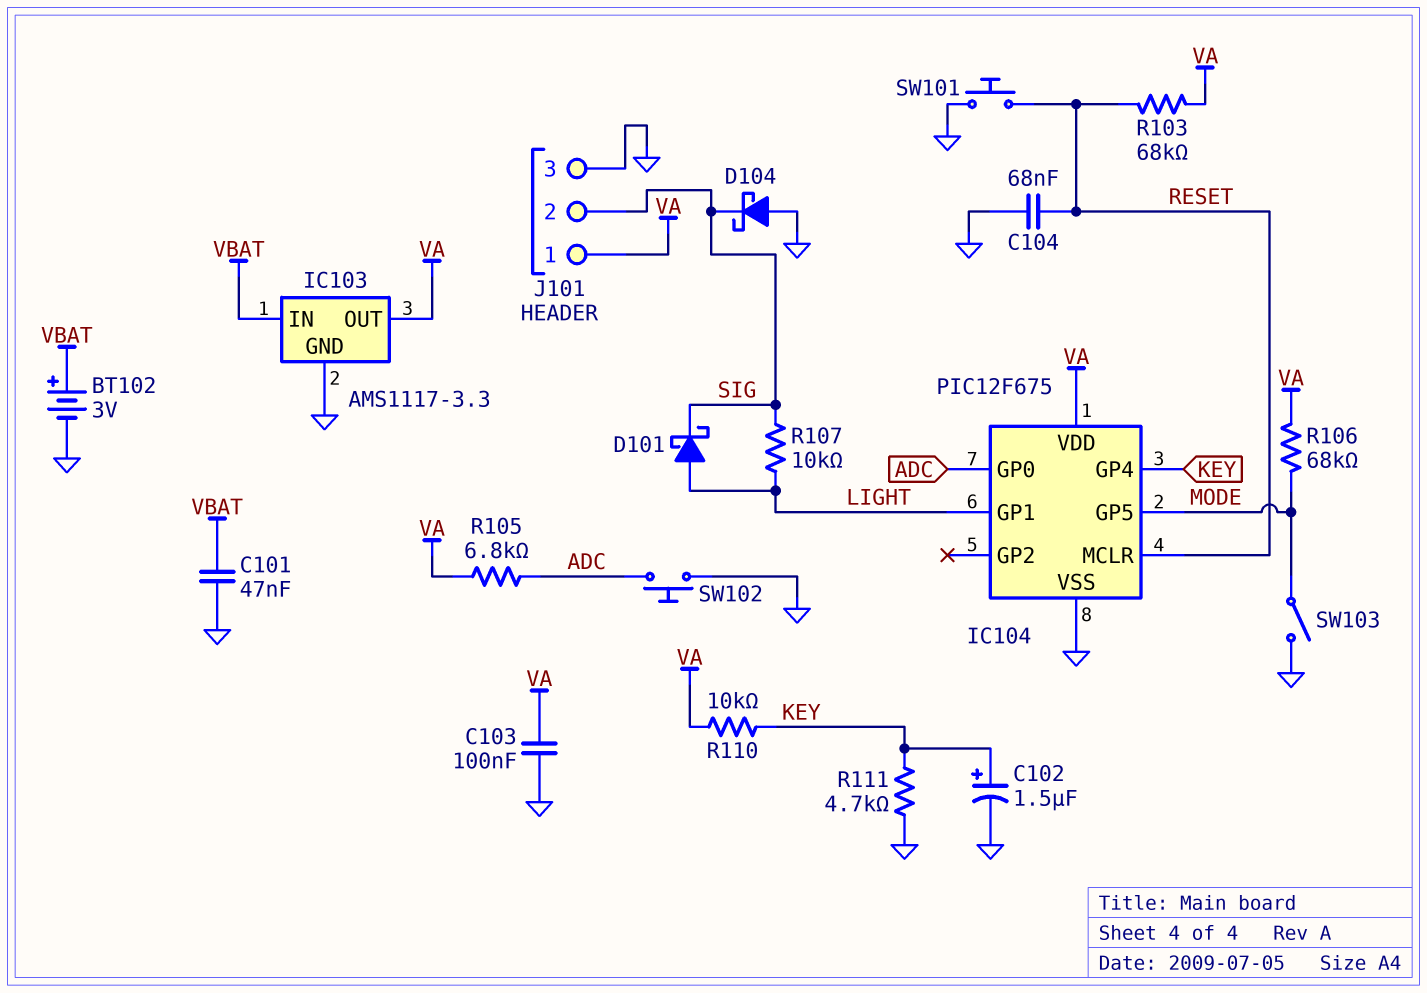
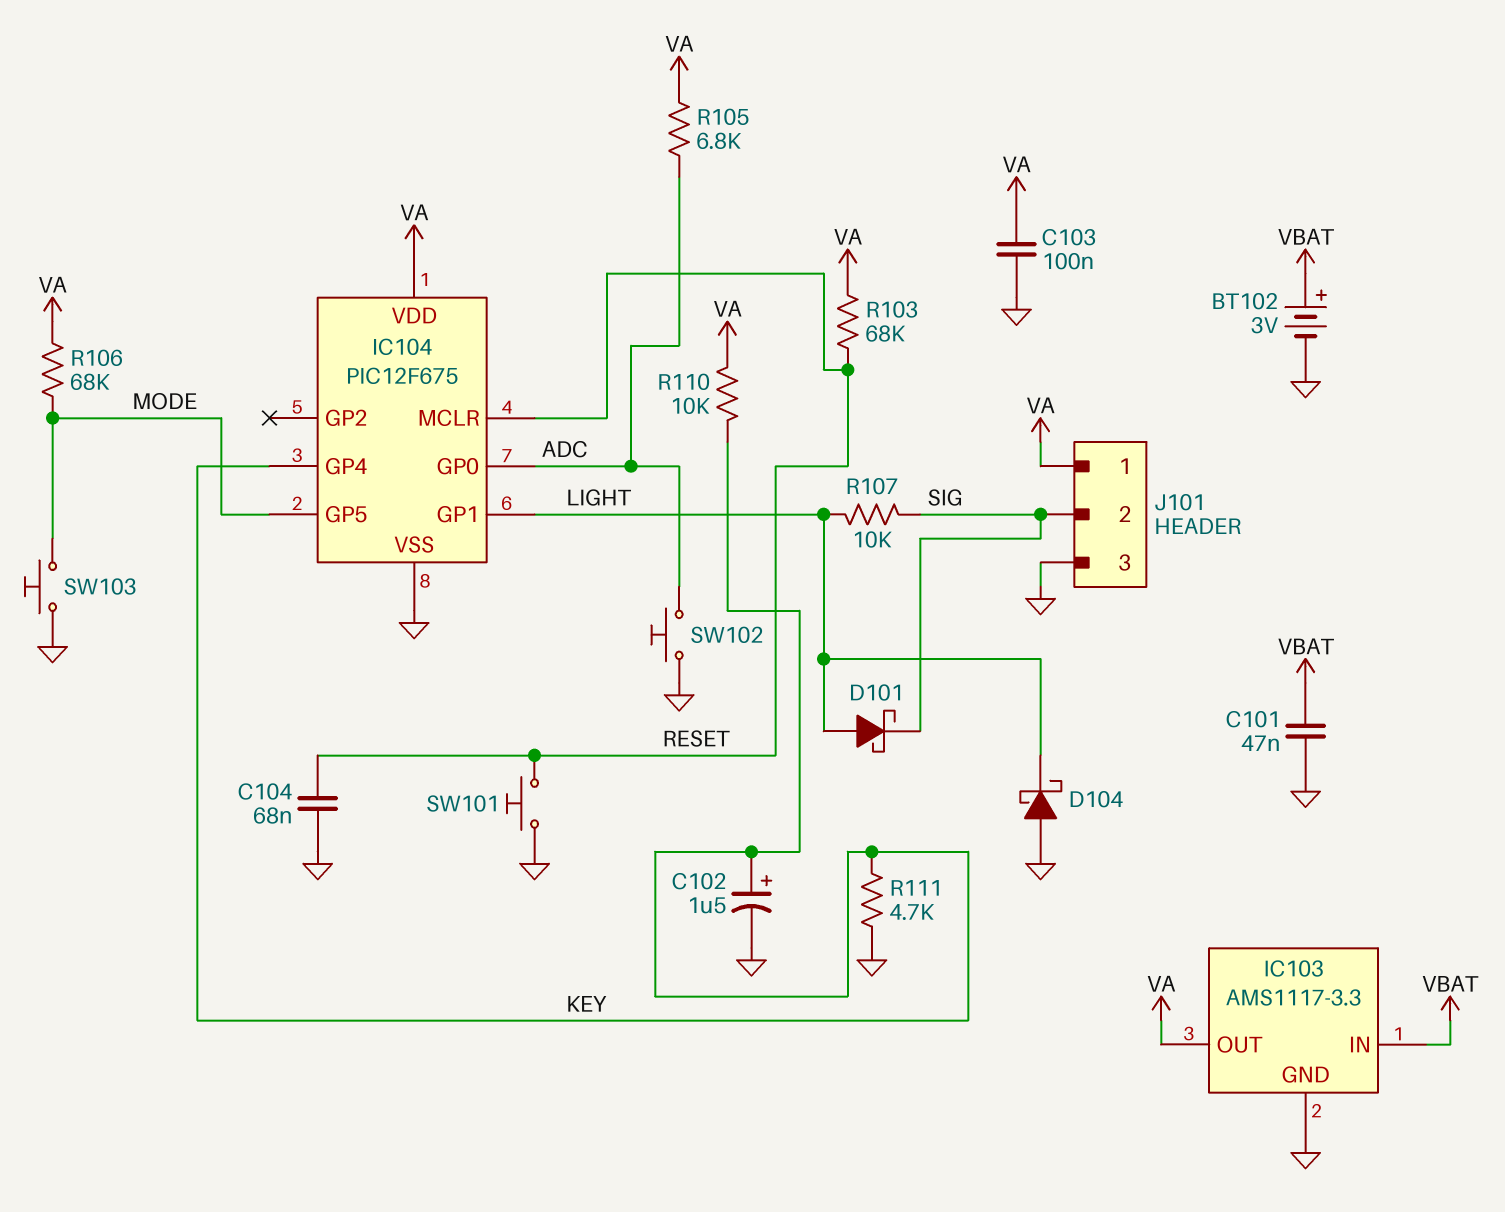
D104: schottky (A GND, K SIG) -> schottky (A GND, K LIGHT)
SW103: switch (GND, MODE) -> button (GND, MODE)

